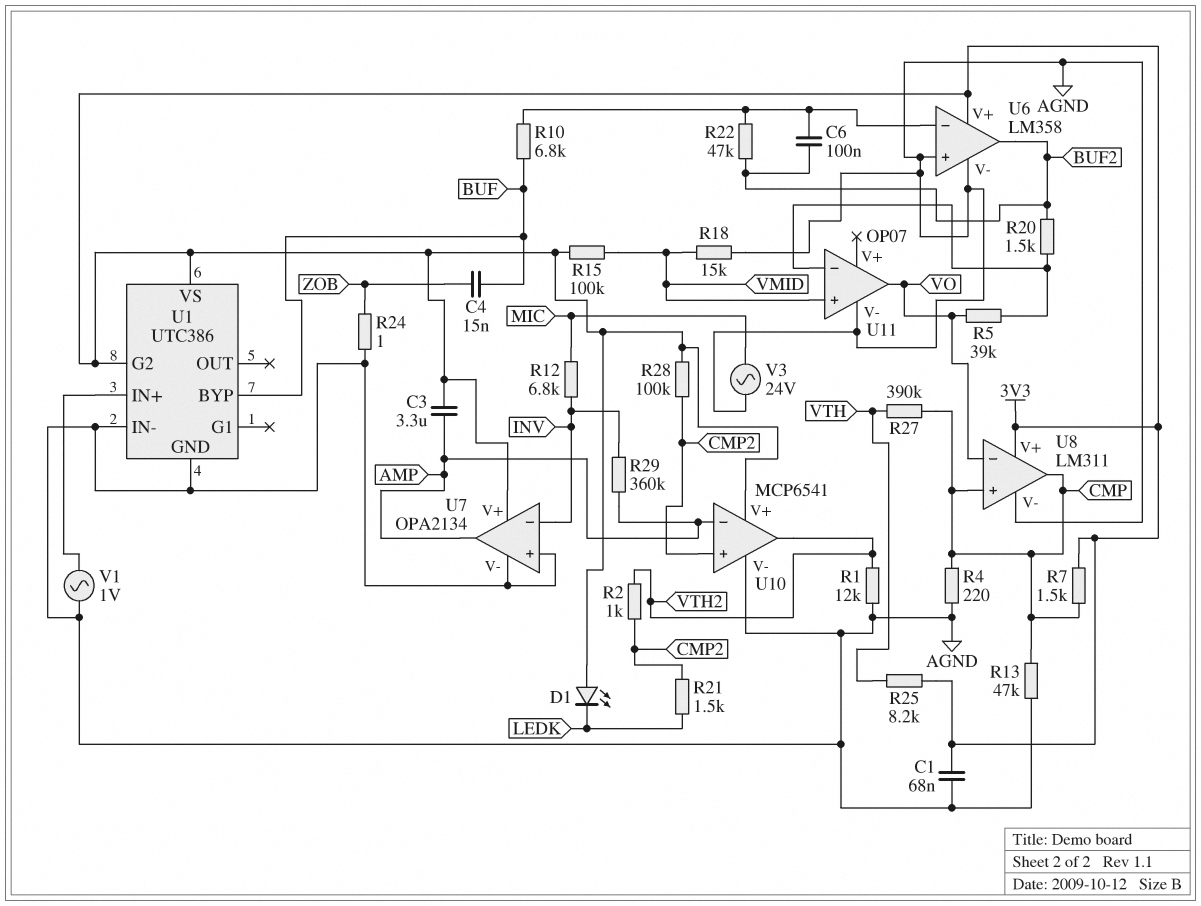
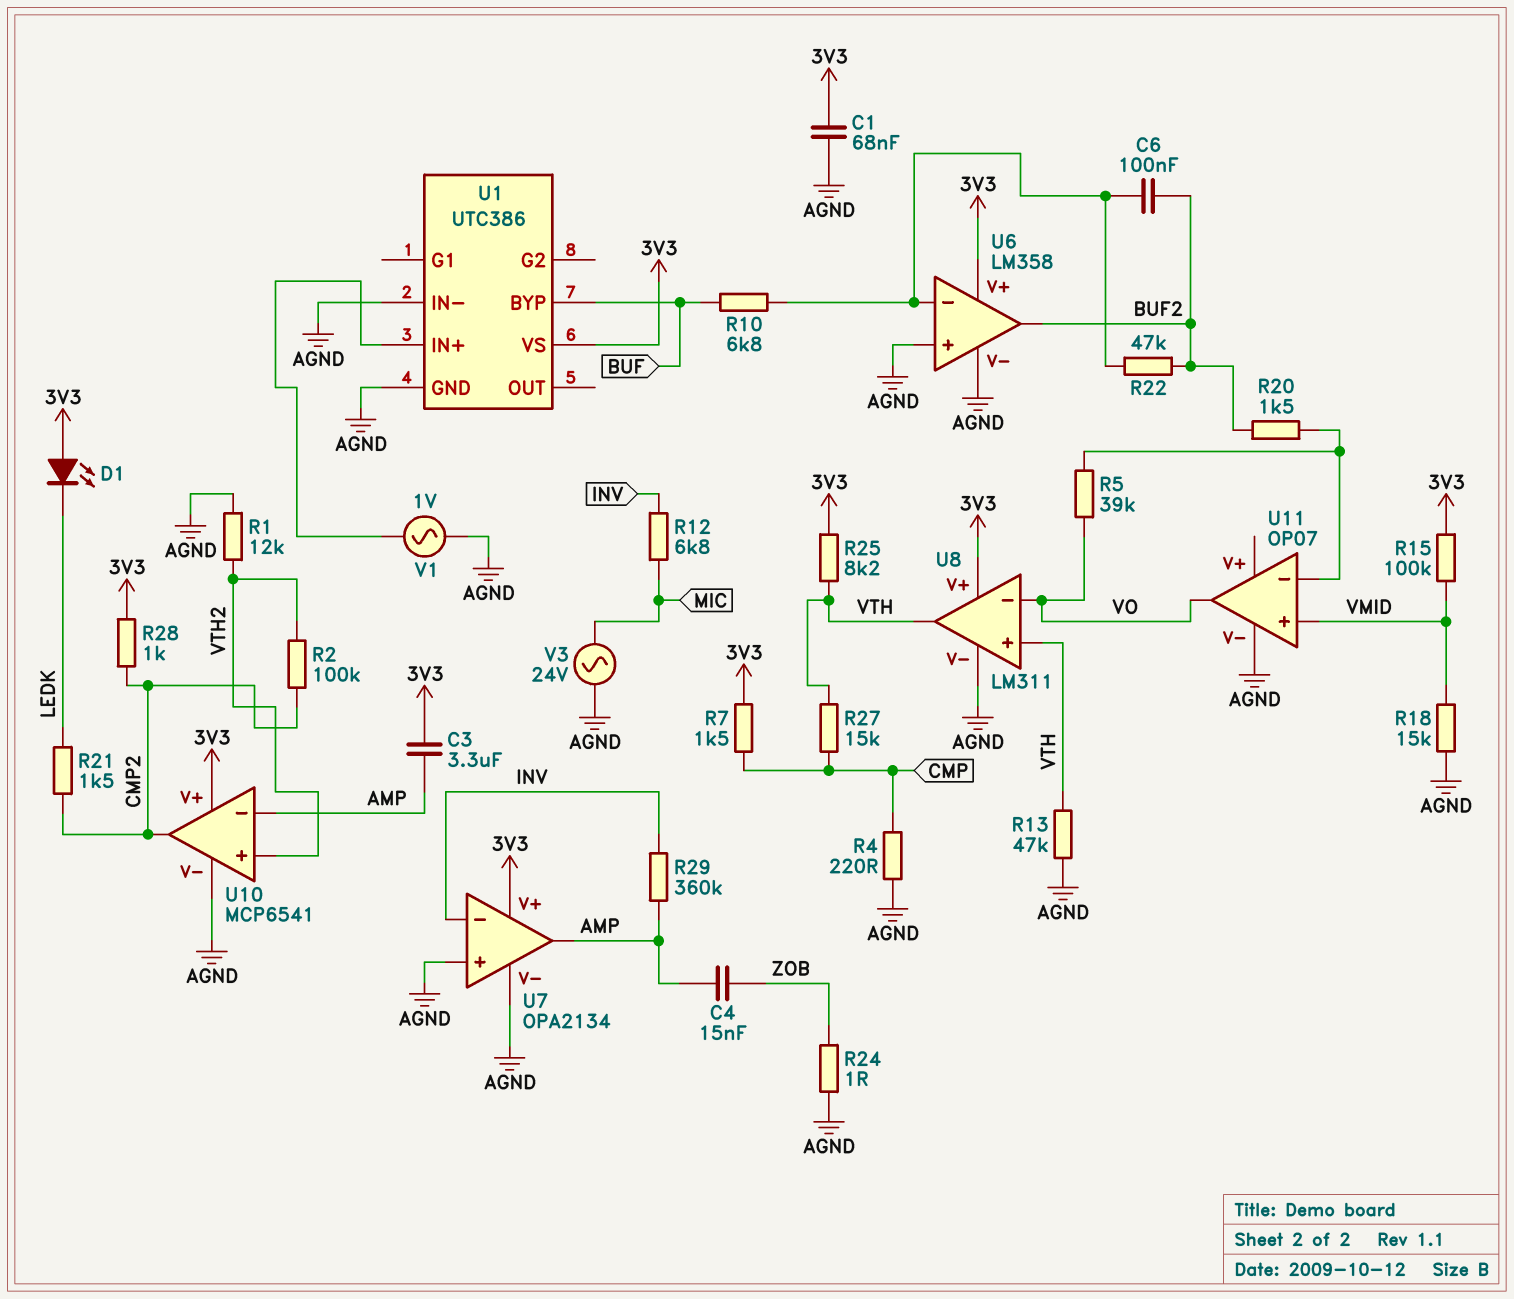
C4: 15nF (BUF, ZOB) -> 15nF (AMP, ZOB)
R2: 1k (CMP2, VTH2) -> 100k (CMP2, VTH2)
R13: 47k (AGND, CMP) -> 47k (AGND, VTH)
R27: 390k (CMP, VTH) -> 15k (CMP, VTH)
R28: 100k (3V3, CMP2) -> 1k (3V3, CMP2)
U1 pin G2: 3V3 -> none
U8 pin in+: CMP -> VTH
U8 pin out: CMP -> VTH
U10 pin in+: CMP2 -> VTH2
U10 pin out: VTH2 -> CMP2

